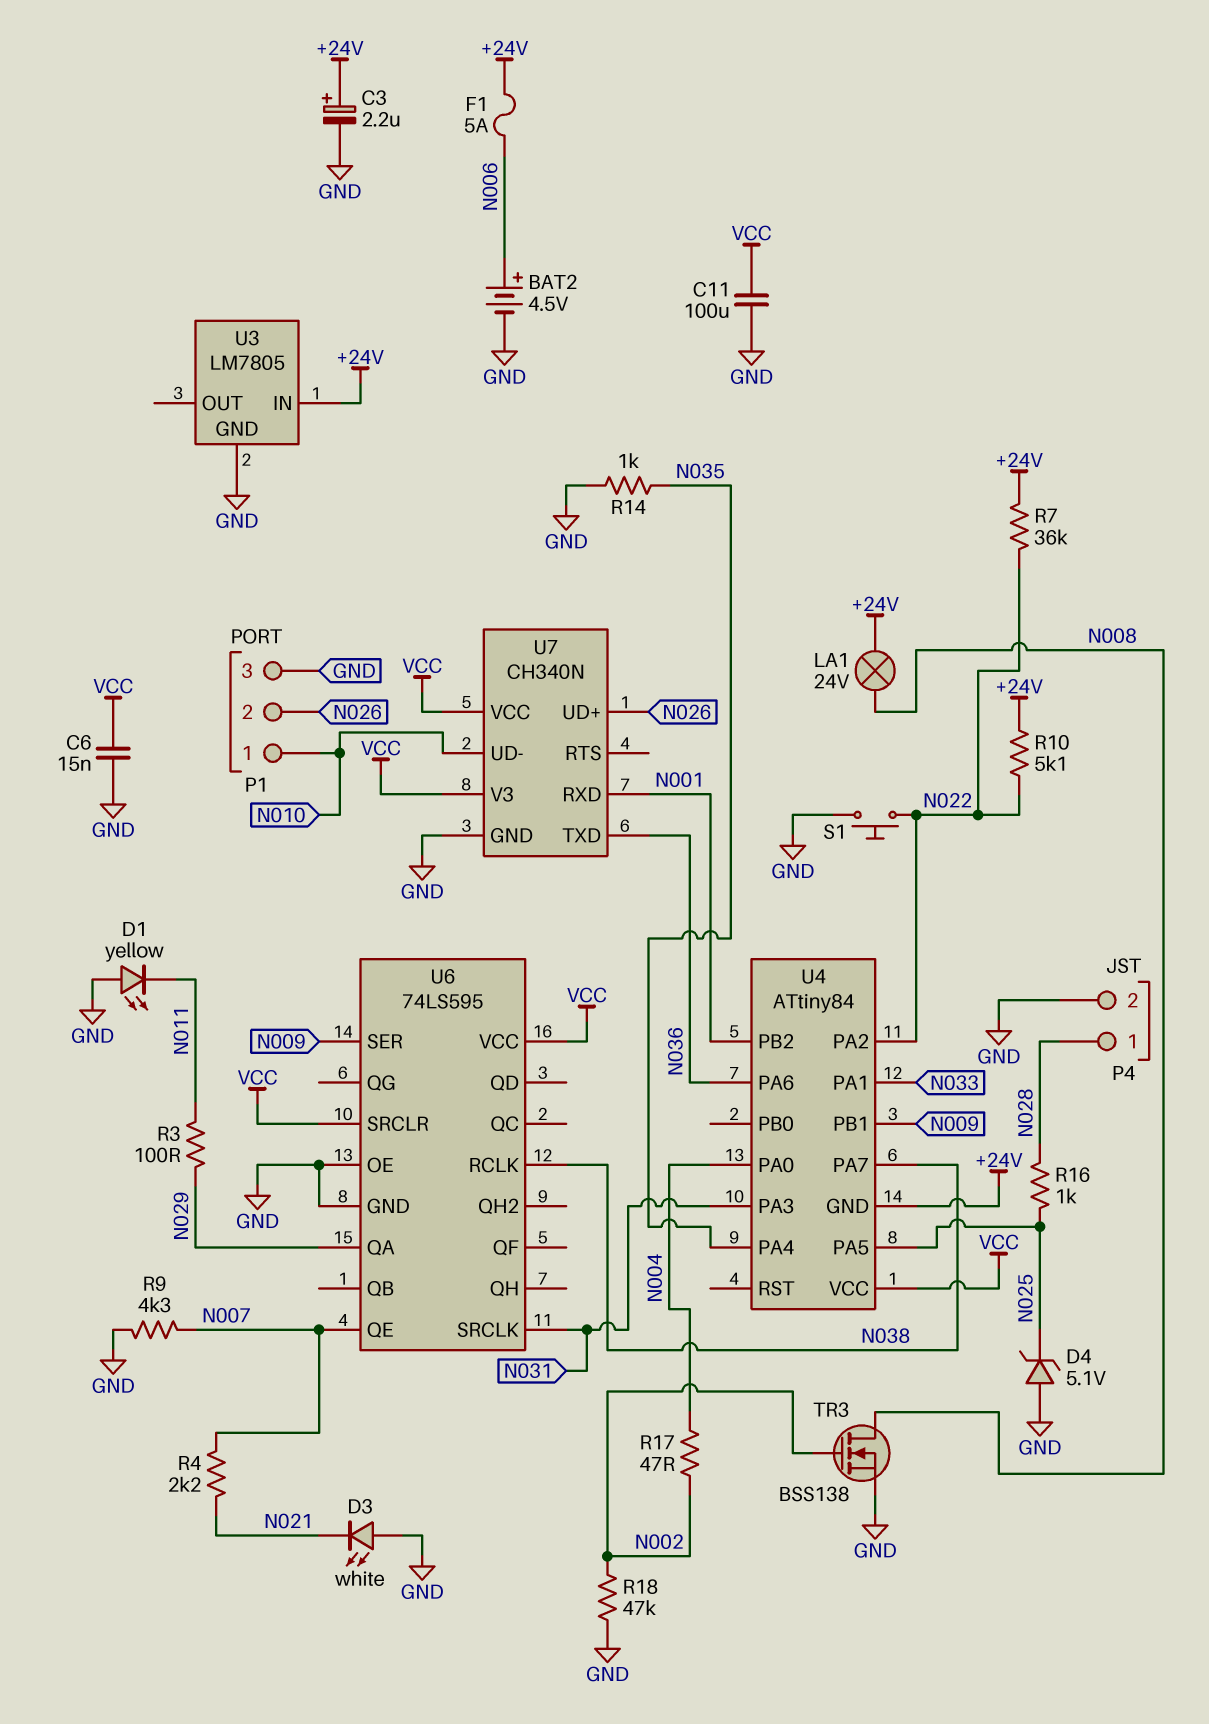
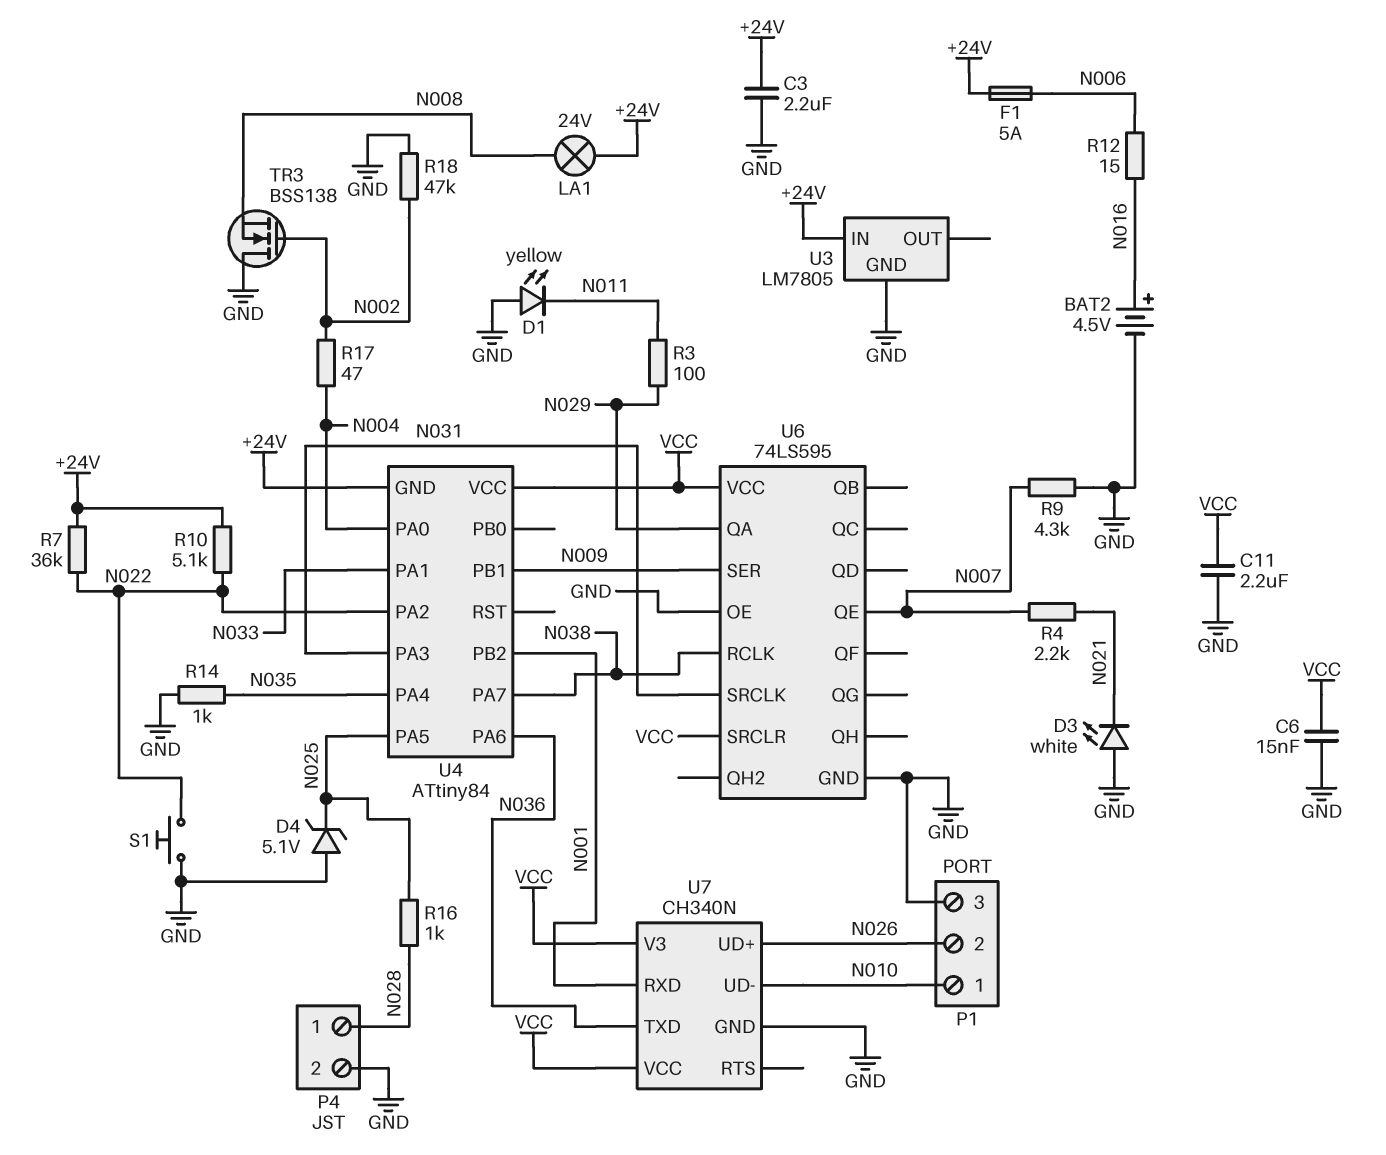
BAT2: 4.5V (plus N006, minus GND) -> 4.5V (plus N016, minus GND)
C3: 2.2uF (plus +24V, minus GND) -> 2.2uF (+24V, GND)
C11: 100uF (GND, VCC) -> 2.2uF (GND, VCC)
R12: none -> 15 (N006, N016)
TR3: NMOS BSS138 (G N002, D N008, S GND) -> NMOS BSS138 (G N002, D GND, S N008)

